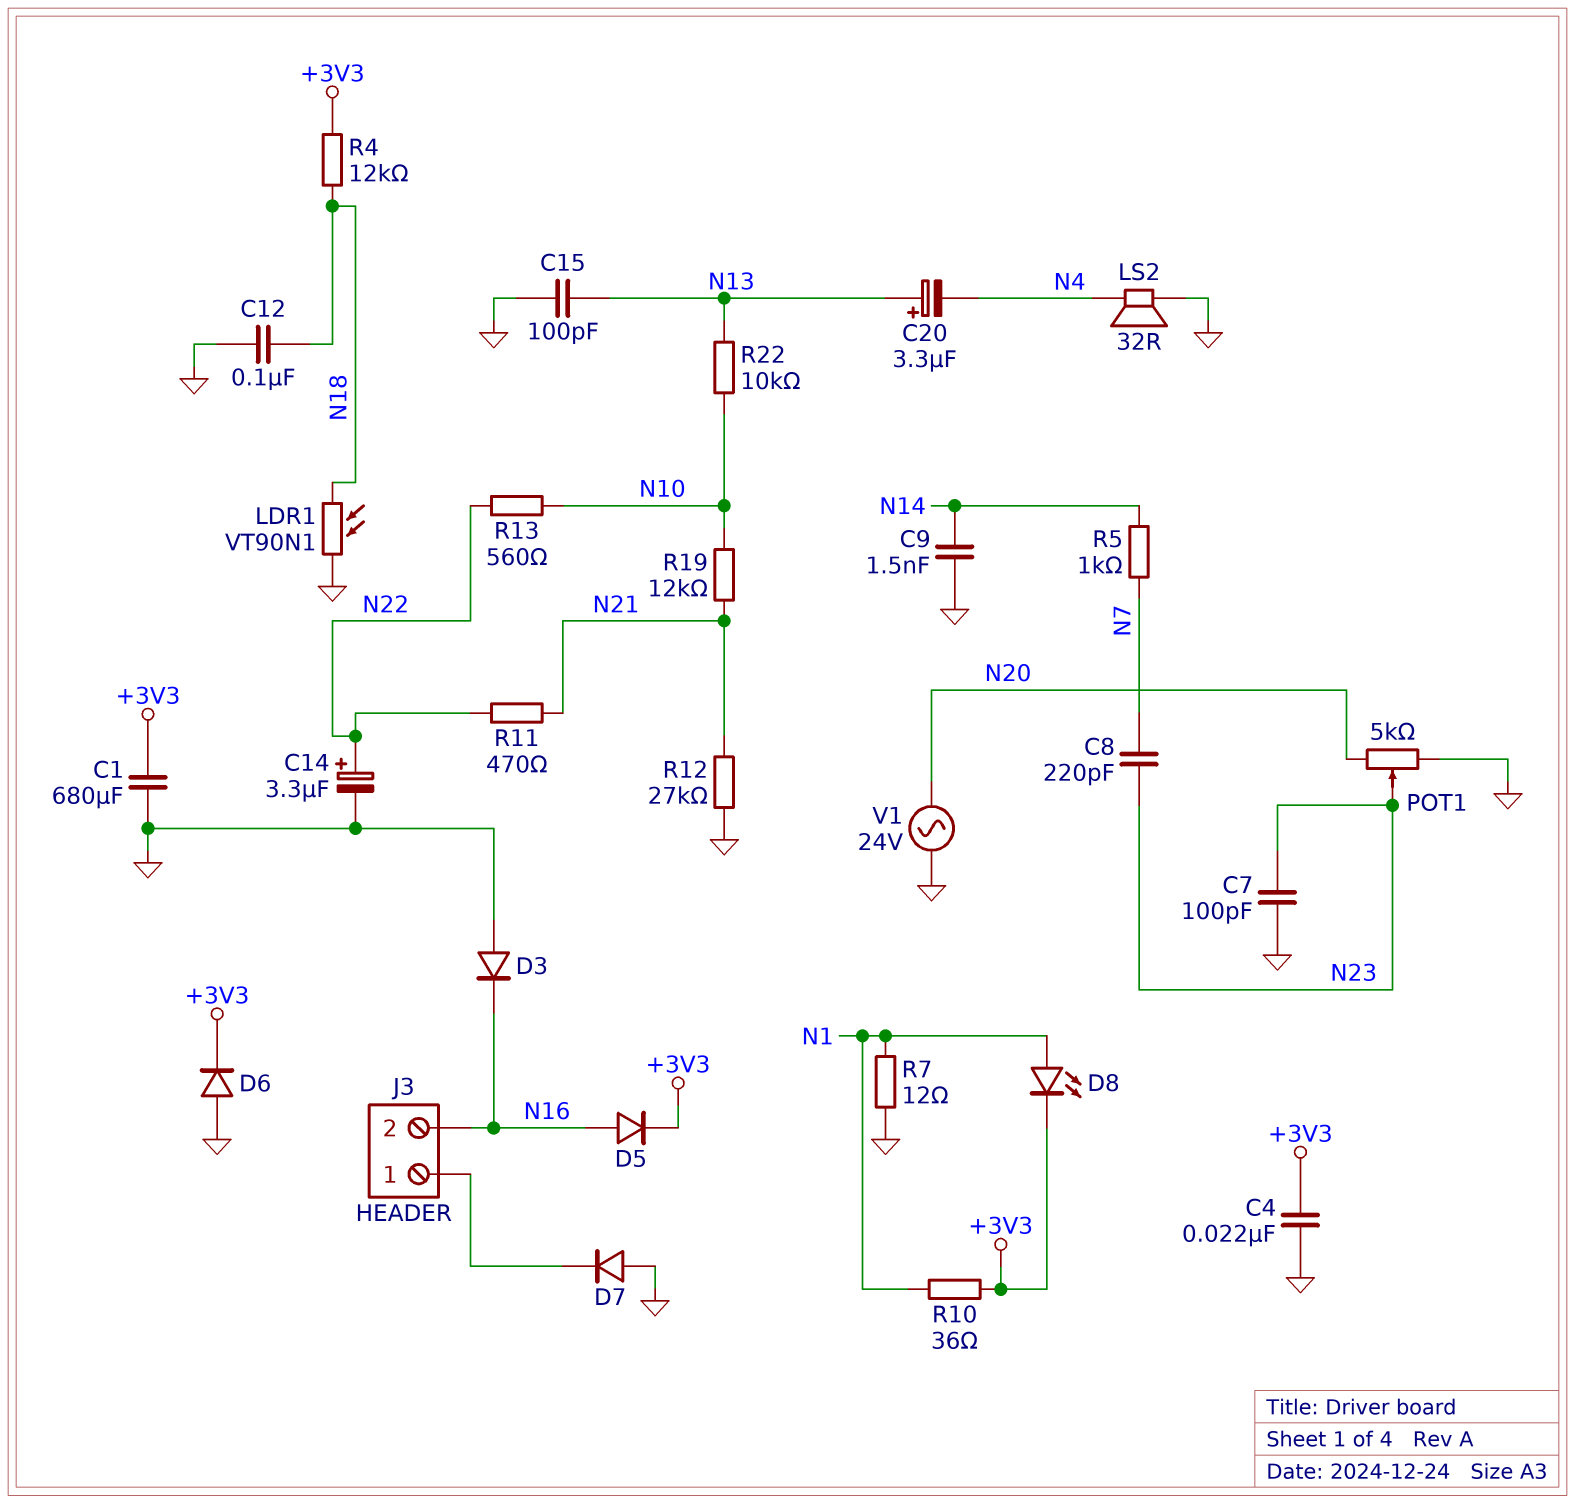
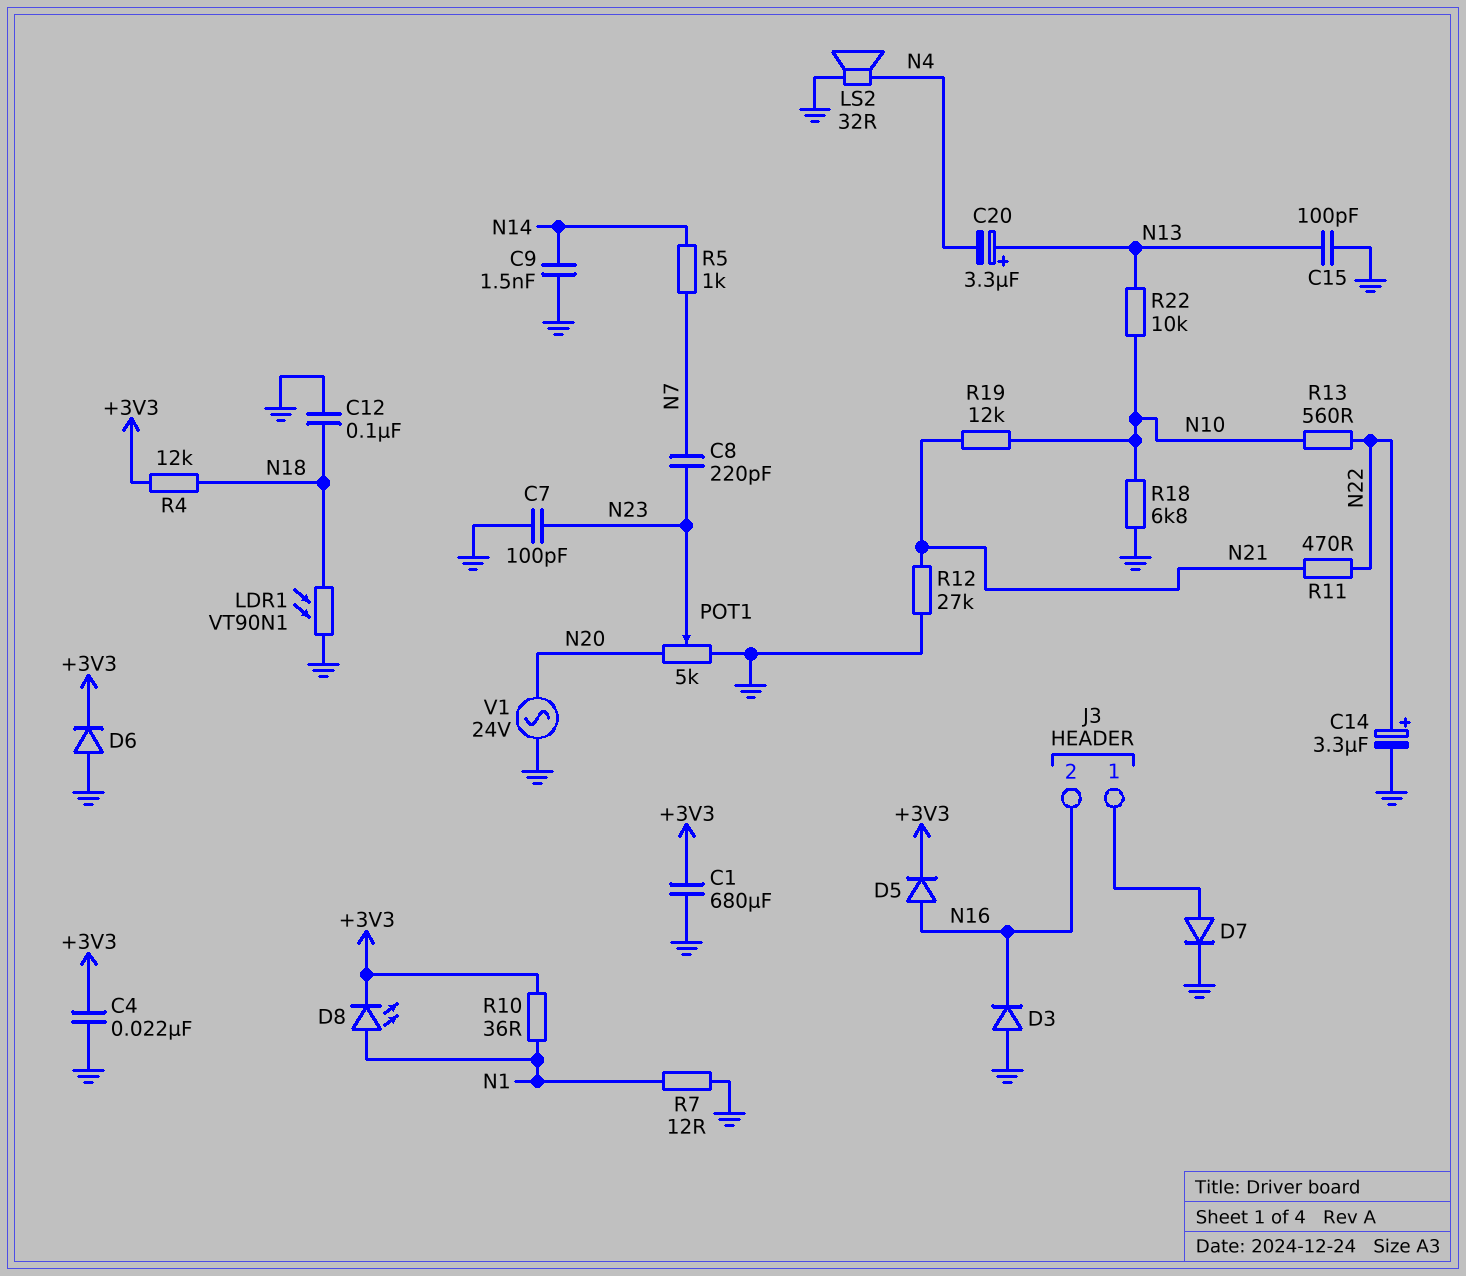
D7: diode (A GND, K J3/1) -> diode (A J3/1, K GND)
R18: none -> 6.8k (GND, N10)

